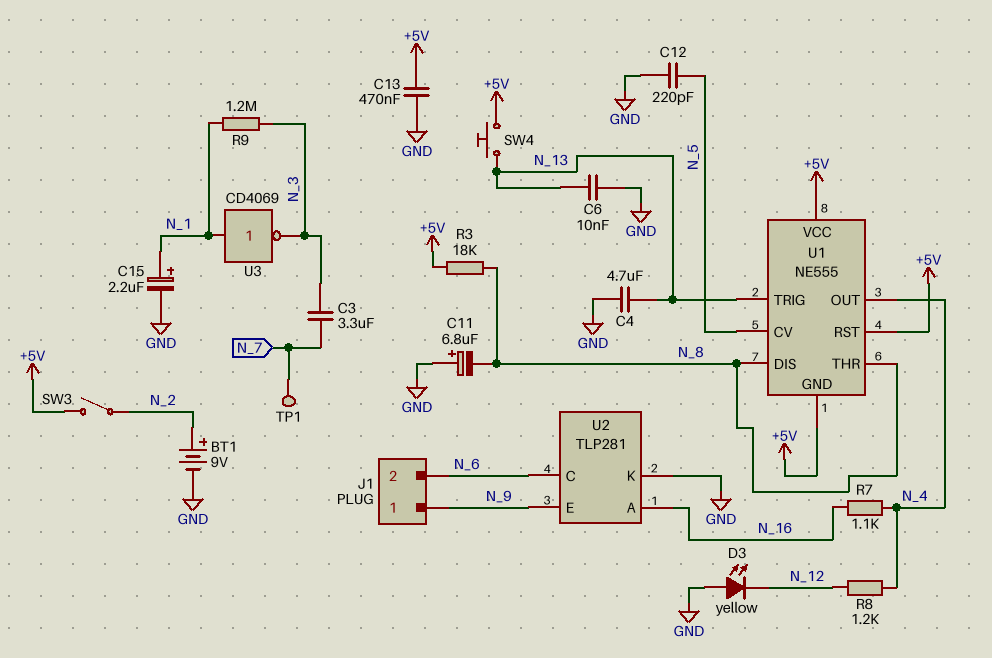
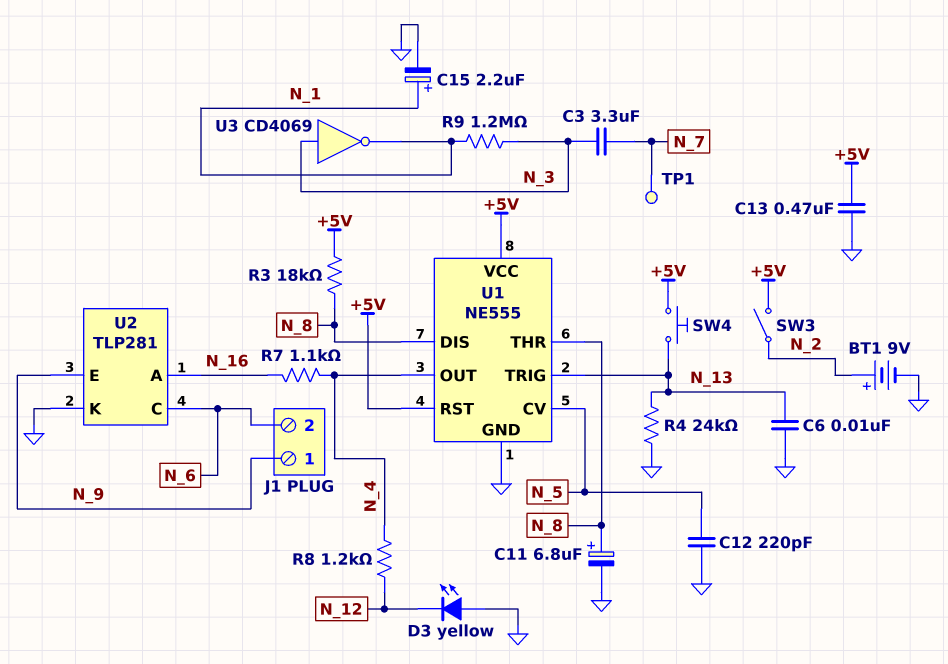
C4: 4.7uF (GND, N_13) -> none
C11: 6.8uF (plus GND, minus N_8) -> 6.8uF (plus N_8, minus GND)
R4: none -> 24k (GND, N_13)
U1 pin GND: +5V -> GND
U3: NOT CD4069 (in N_1, out N_3) -> NOT CD4069 (in N_3, out N_1)

